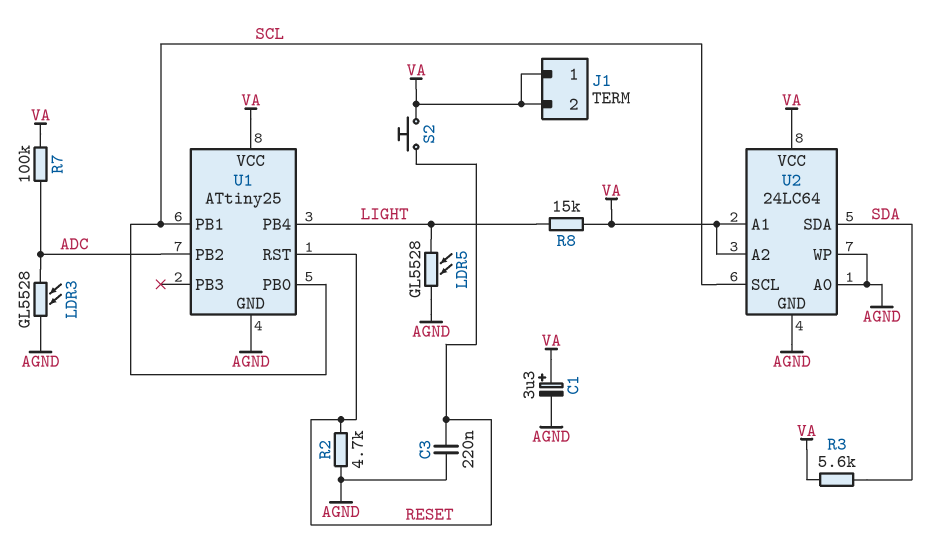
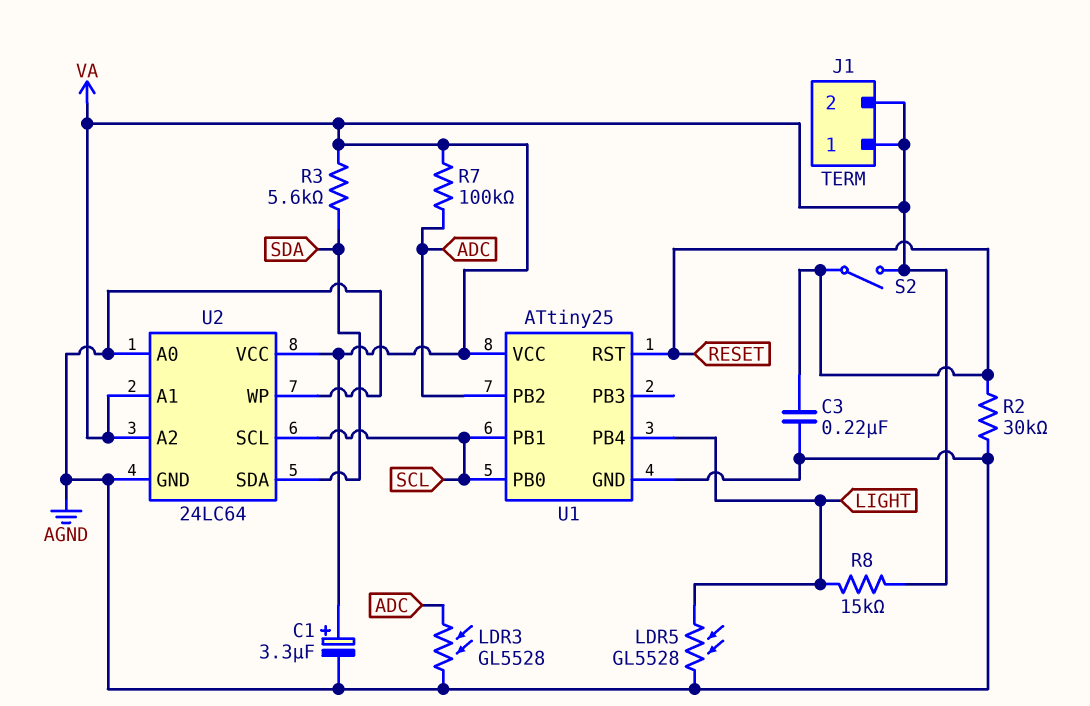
R2: 4.7k (AGND, RESET) -> 30k (AGND, RESET)
S2: button (RESET, VA) -> switch (RESET, VA)

